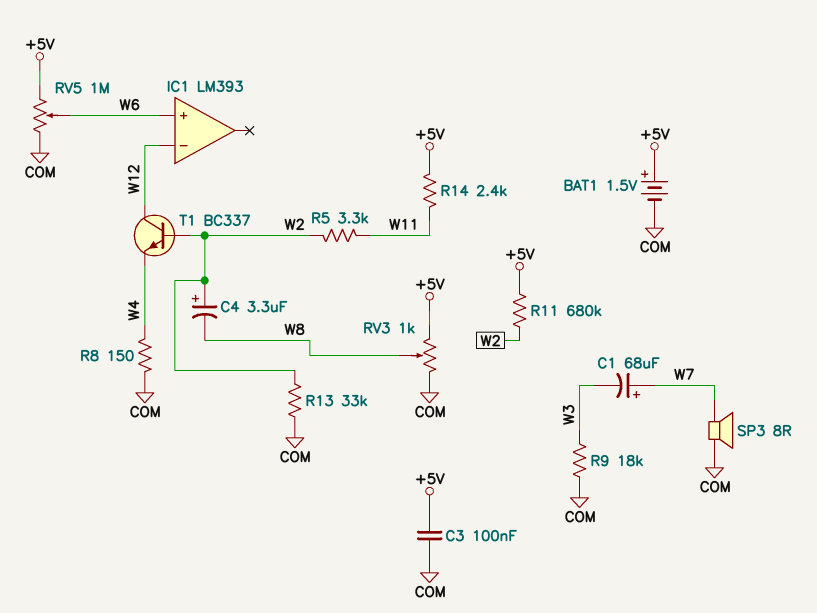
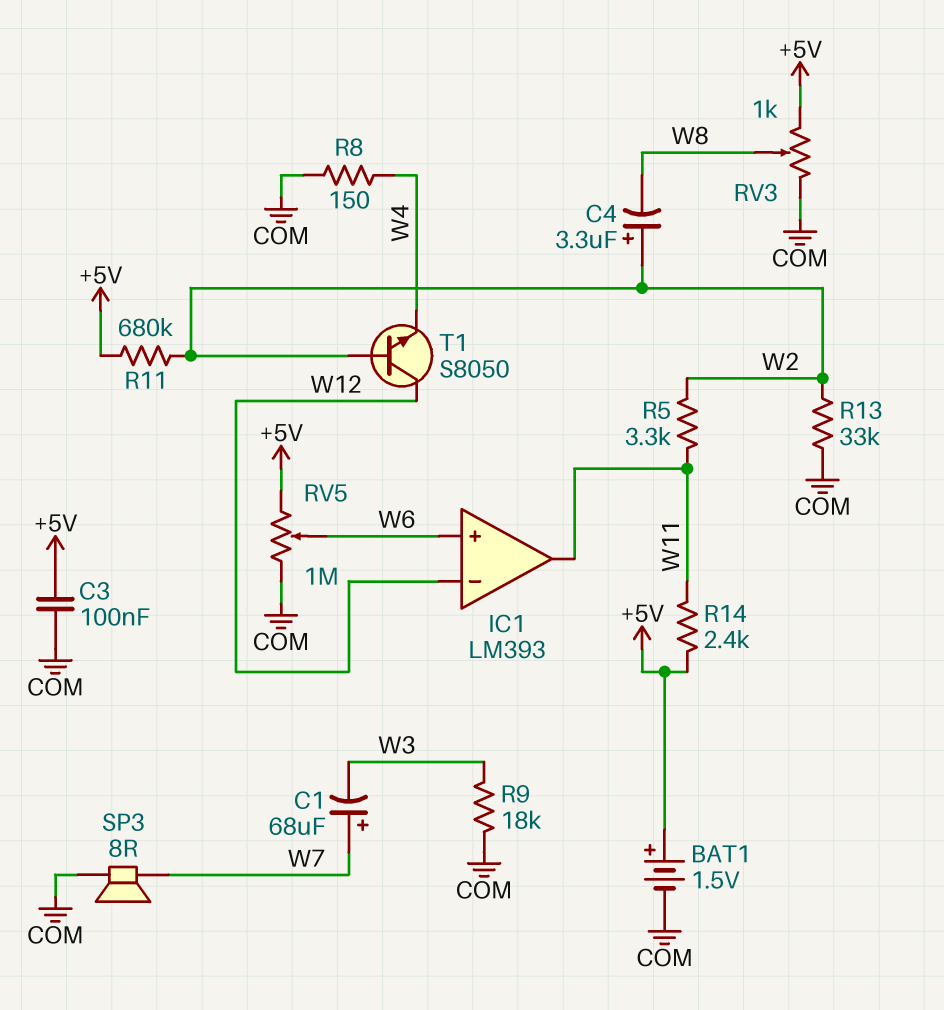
IC1 pin out: none -> W11
T1: NPN BC337 (B W2, C W12, E W4) -> NPN S8050 (B W2, C W12, E W4)

